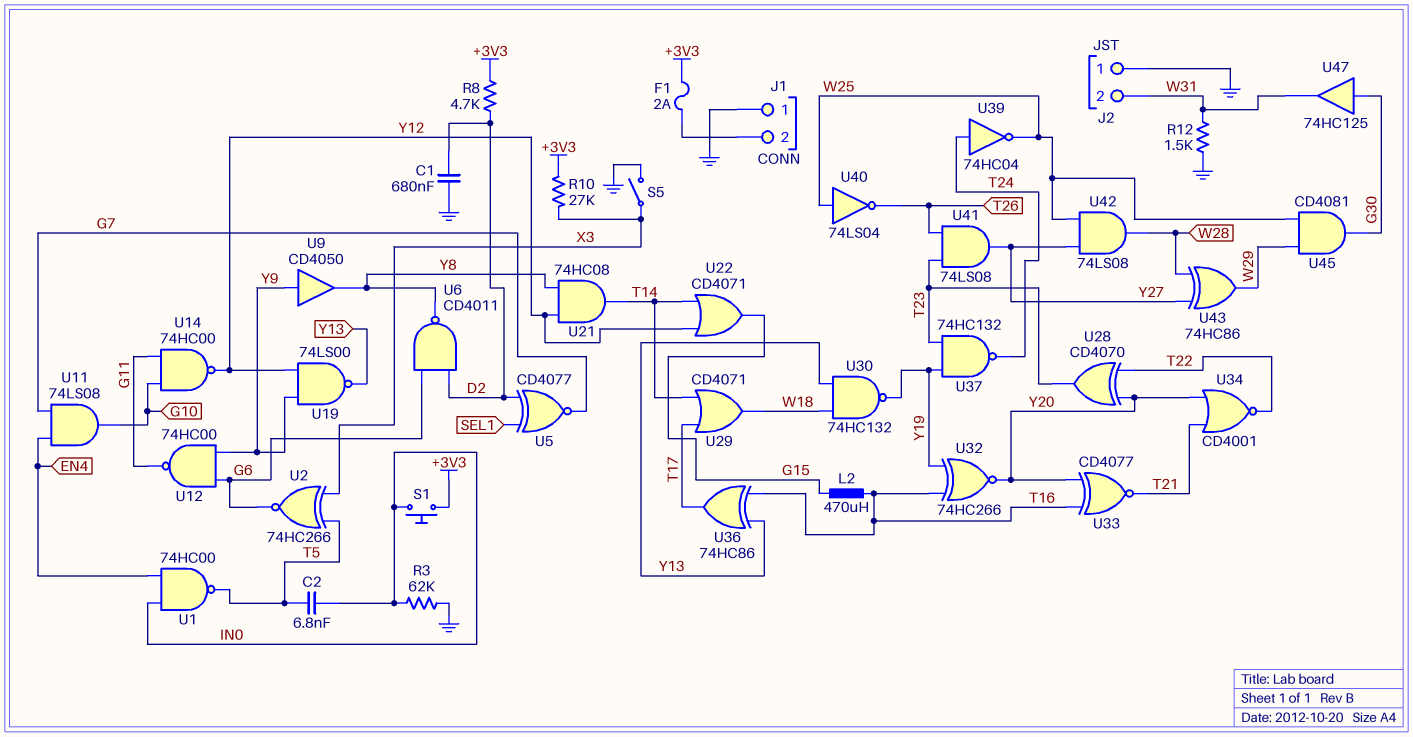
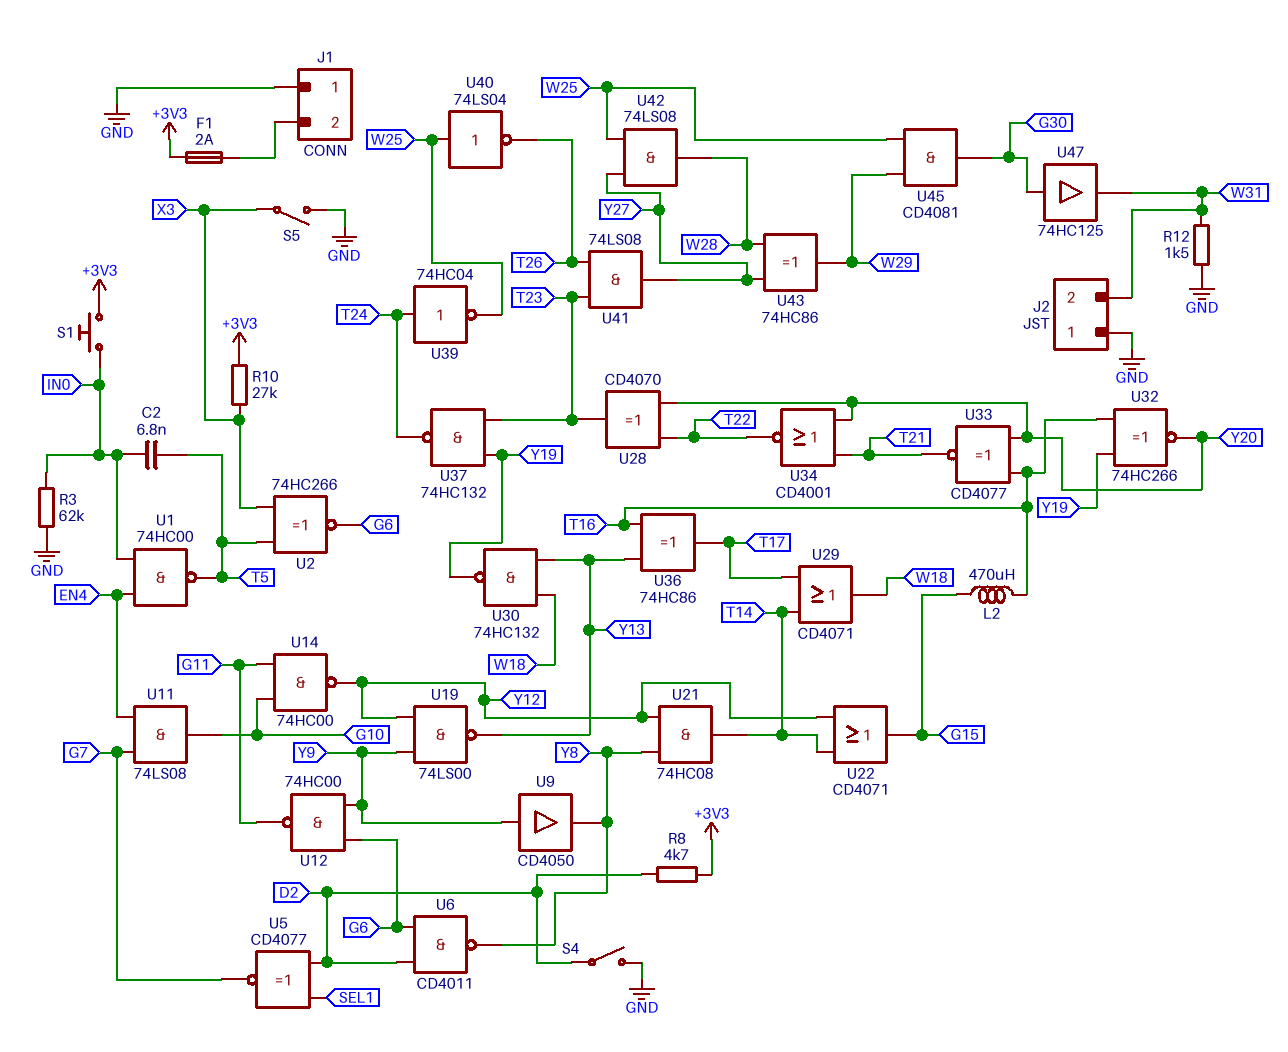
C1: 680nF (D2, GND) -> none
S4: none -> switch (D2, GND)

